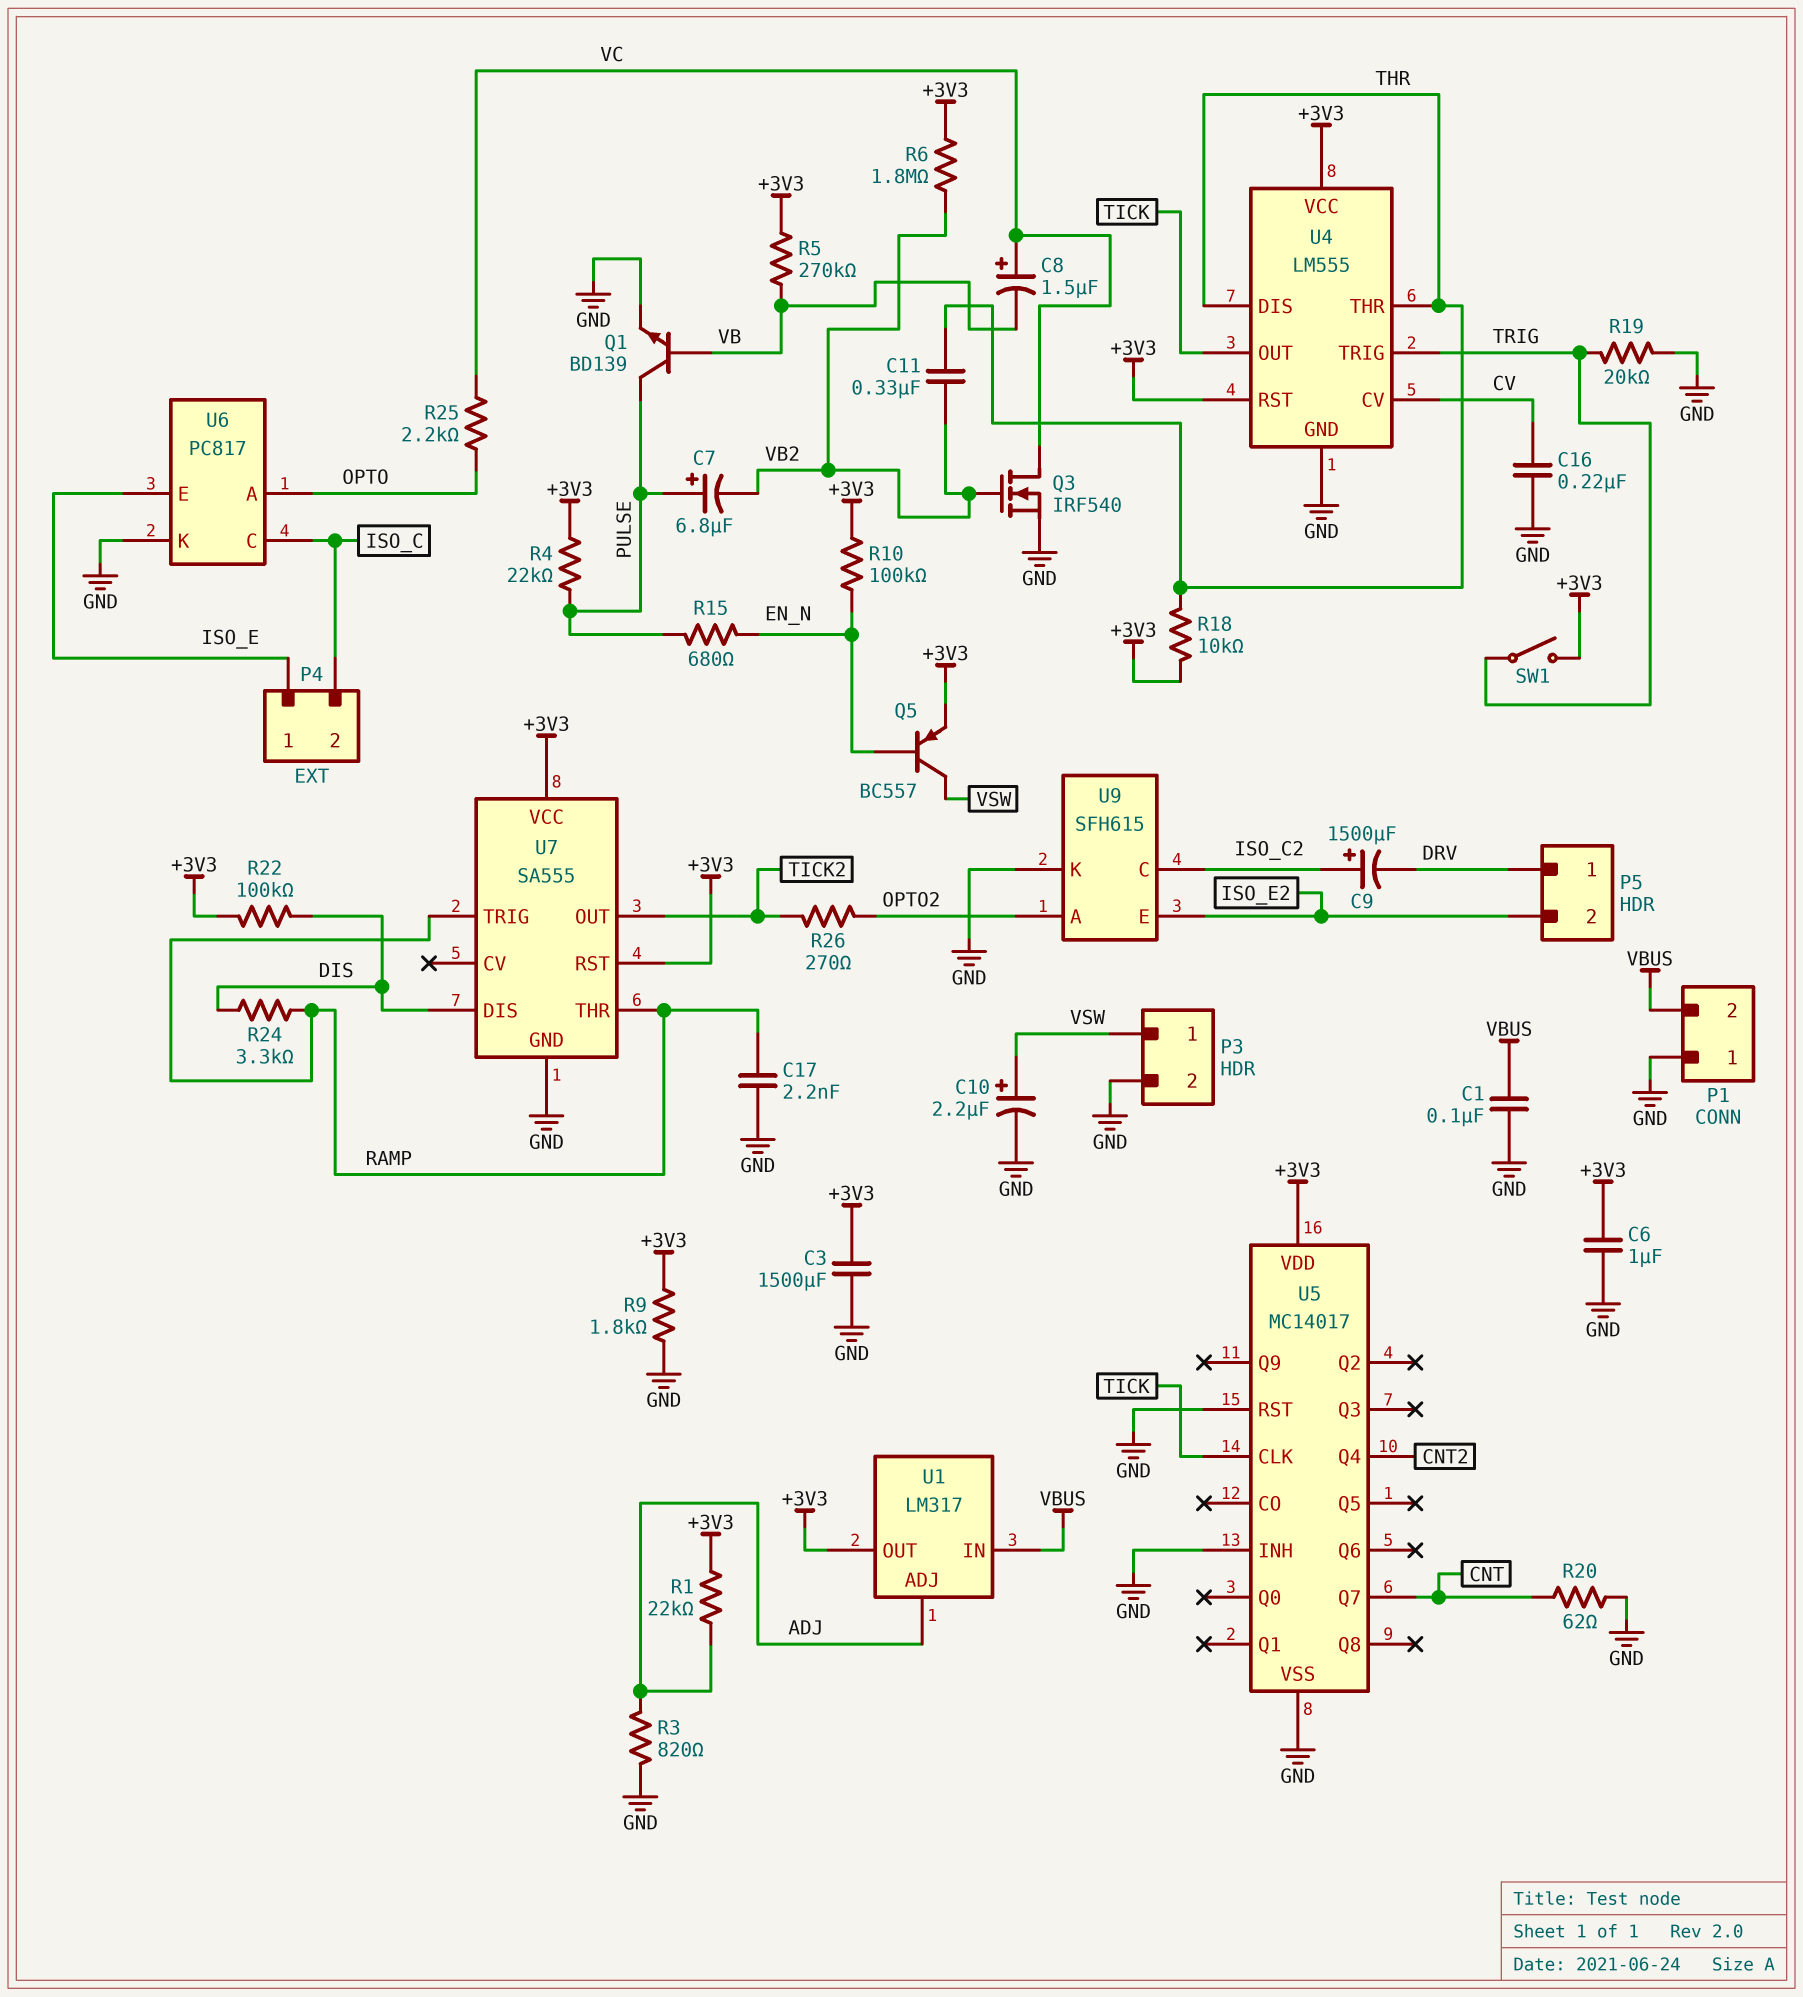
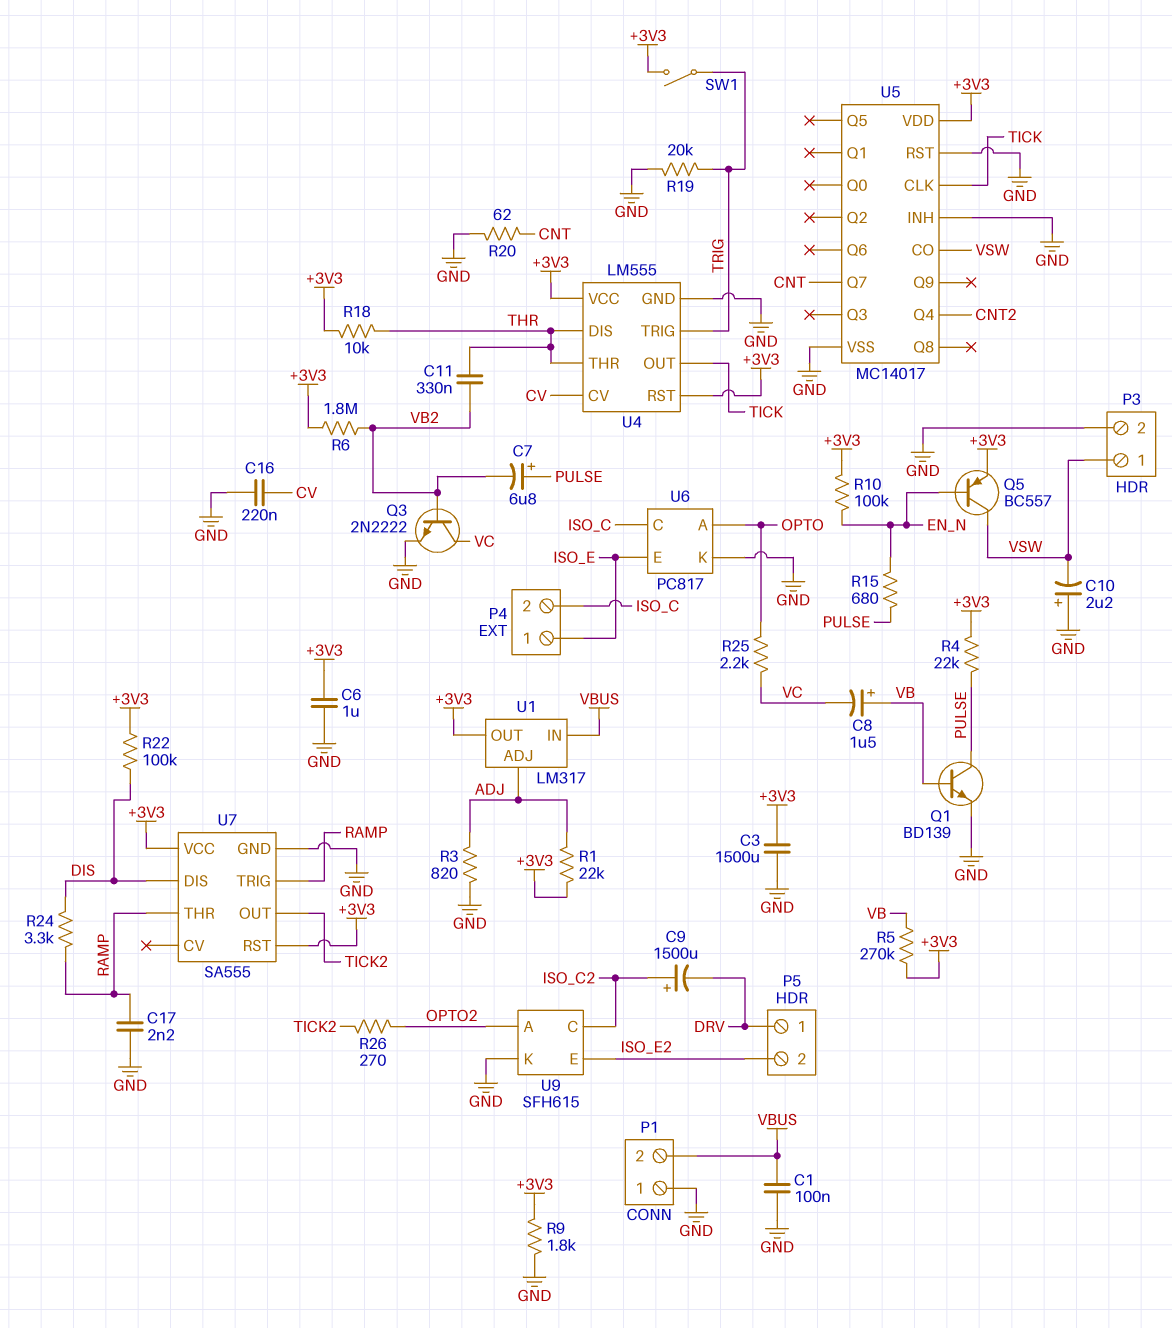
C8: 1.5uF (plus VC, minus VB) -> 1.5uF (plus VB, minus VC)
C10: 2.2uF (plus VSW, minus GND) -> 2.2uF (plus GND, minus VSW)
Q3: NMOS IRF540 (G VB2, D VC, S GND) -> NPN 2N2222 (B VB2, C VC, E GND)
U5 pin CO: none -> VSW

